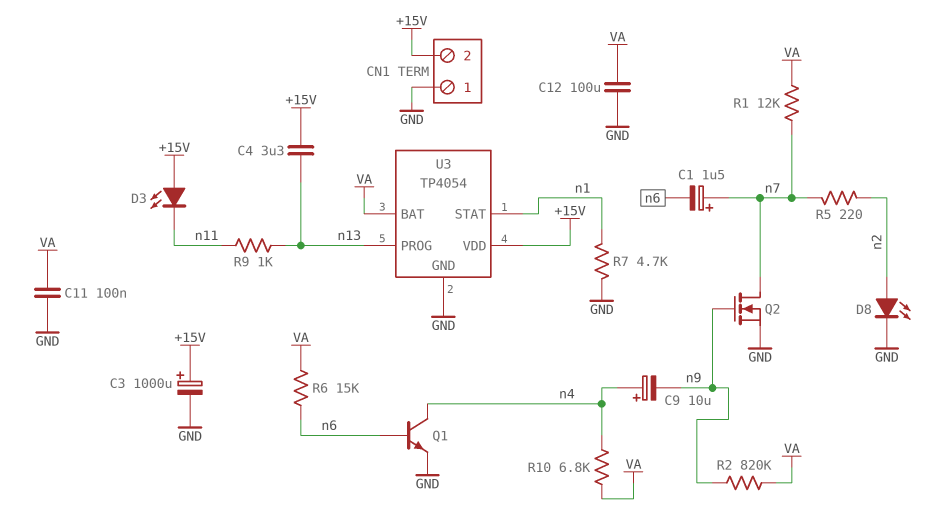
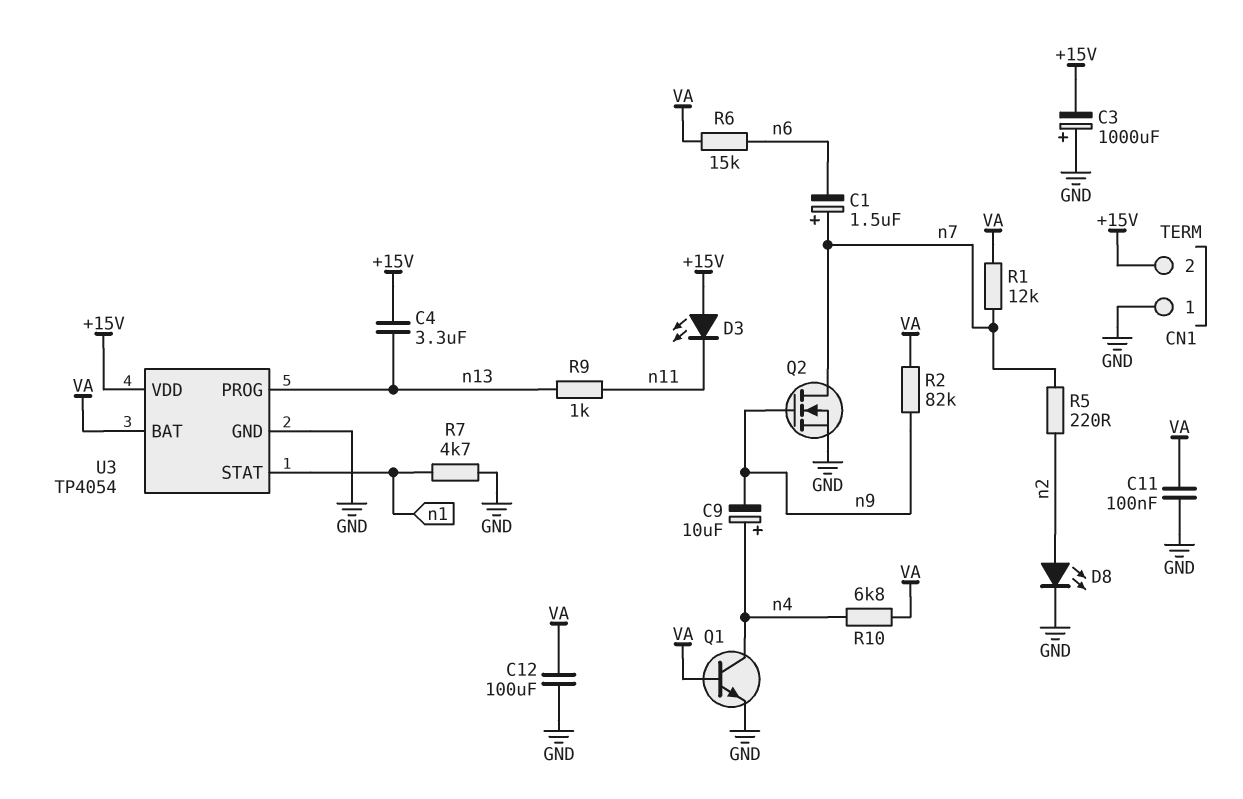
C3: 1000uF (plus +15V, minus GND) -> 1000uF (plus GND, minus +15V)
Q1: NPN (B n6, C n4, E GND) -> NPN (B VA, C n4, E GND)
R2: 820k (VA, n9) -> 82k (VA, n9)

